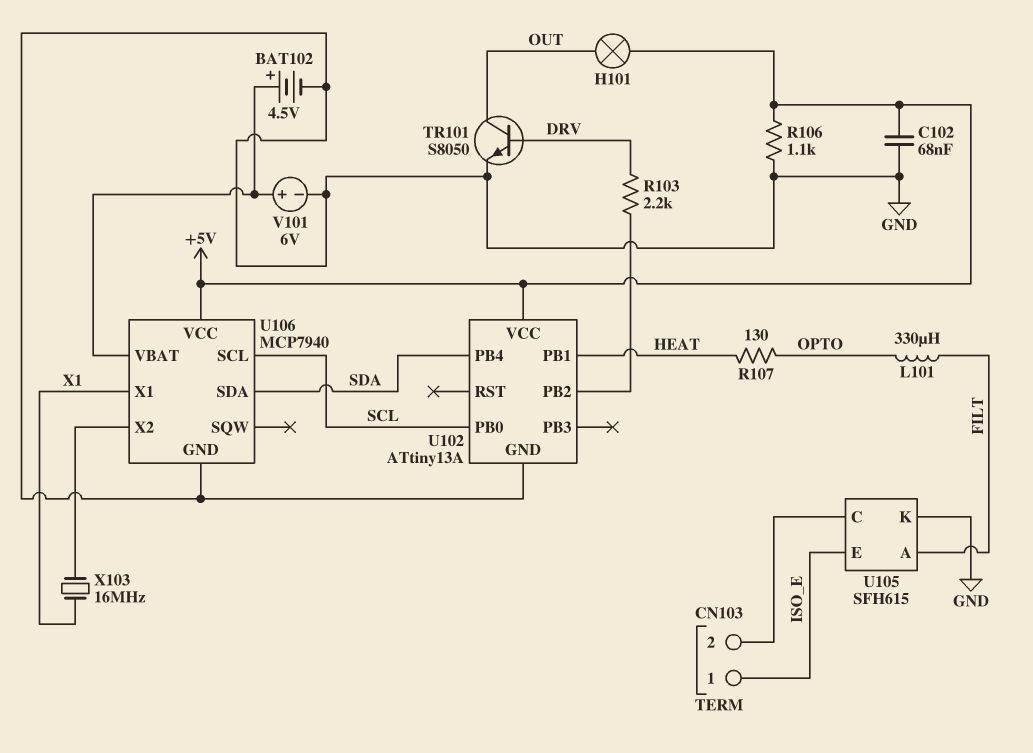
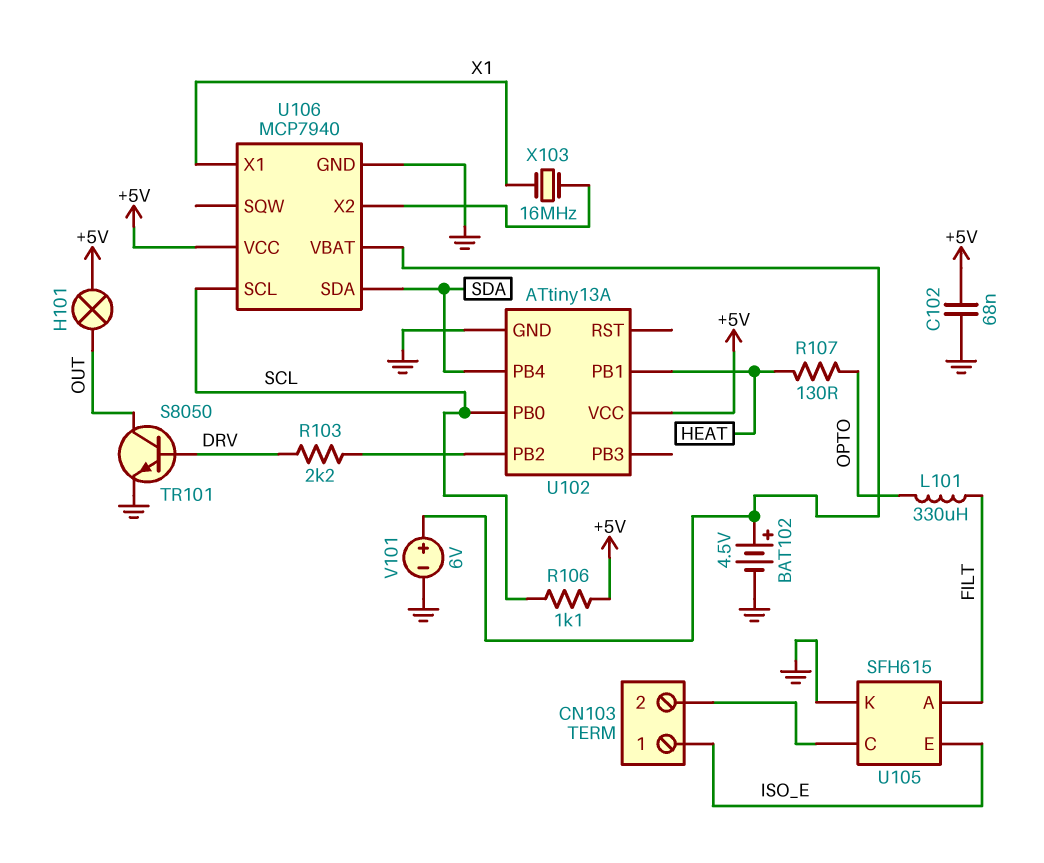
R106: 1.1k (+5V, GND) -> 1.1k (+5V, SCL)

